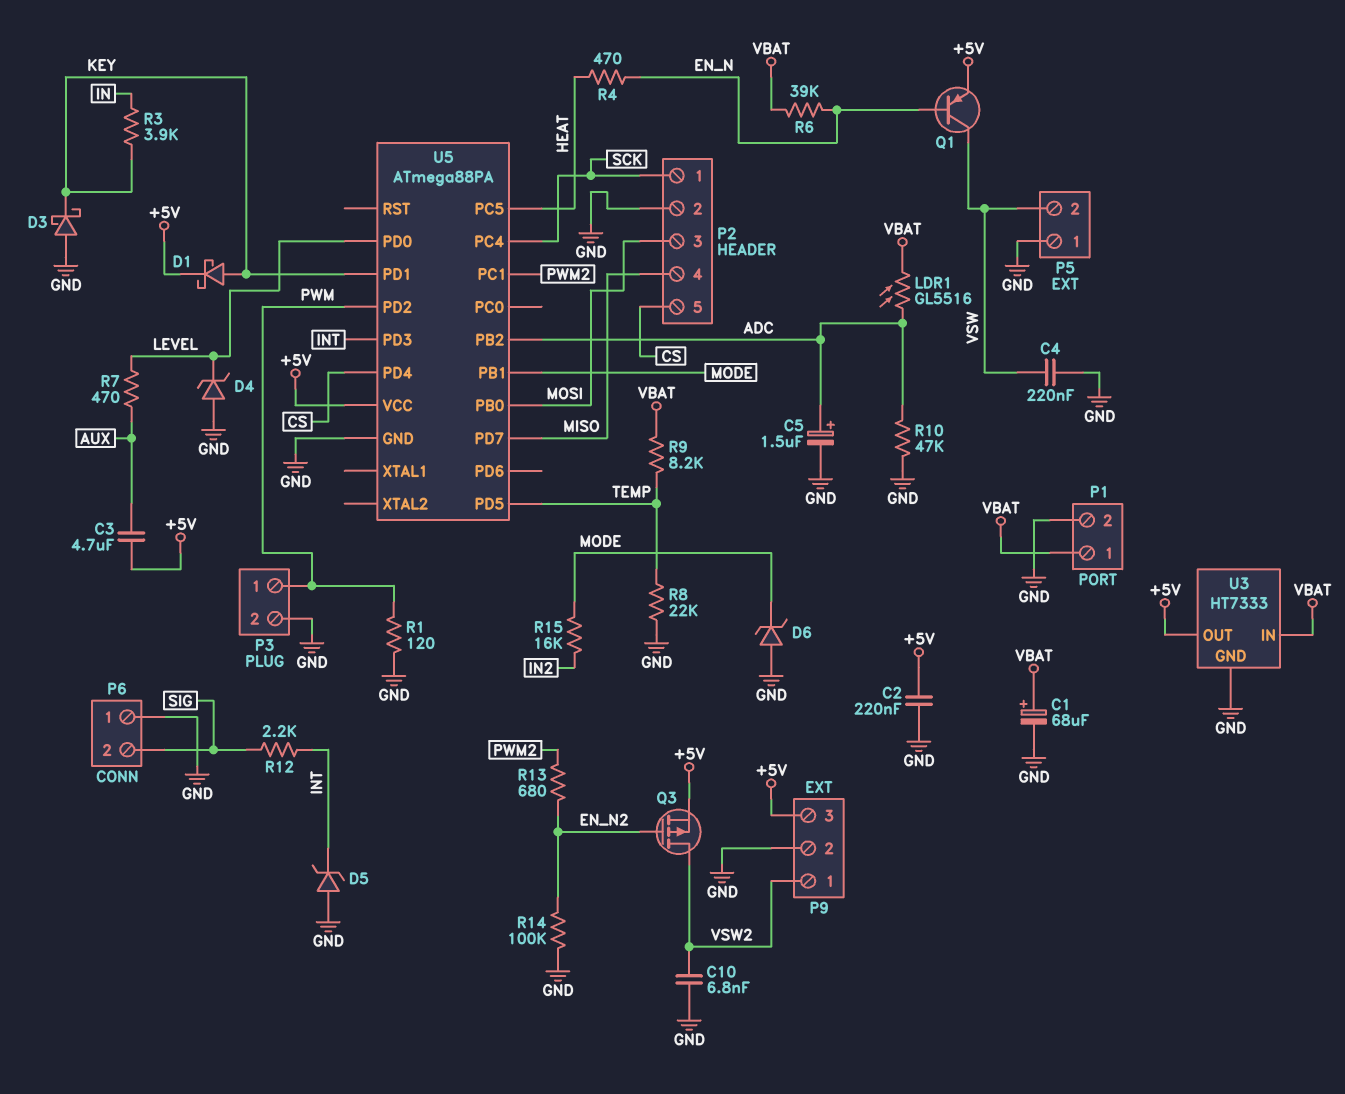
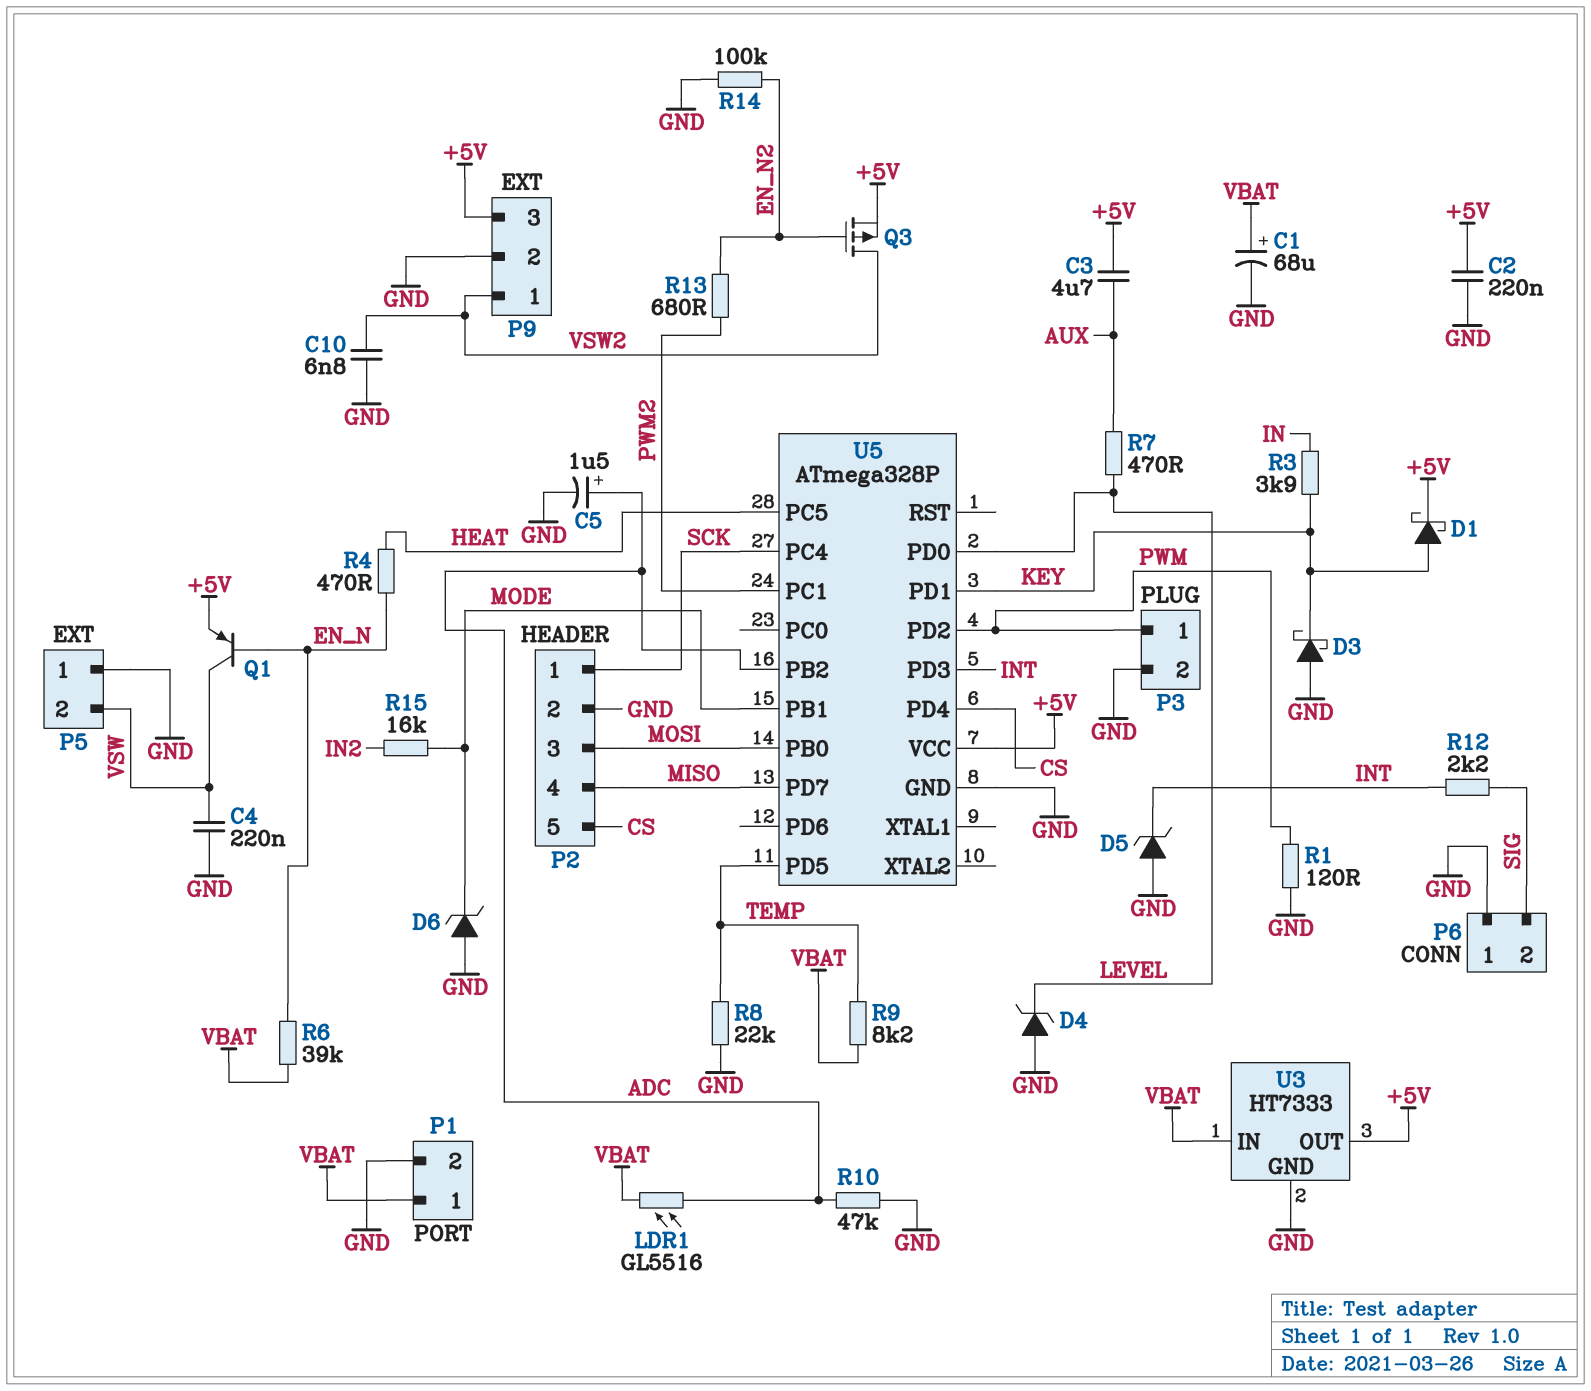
U5: ATmega88PA -> ATmega328P

